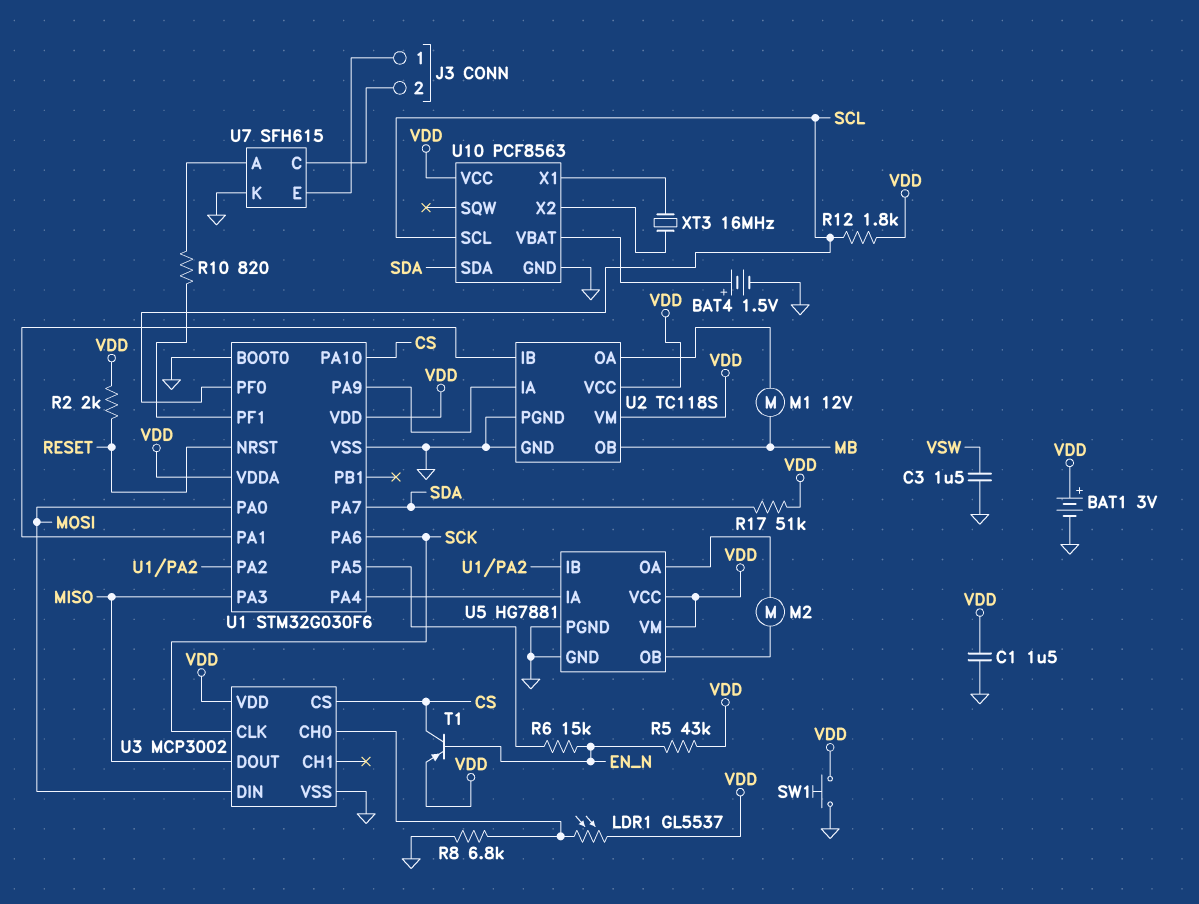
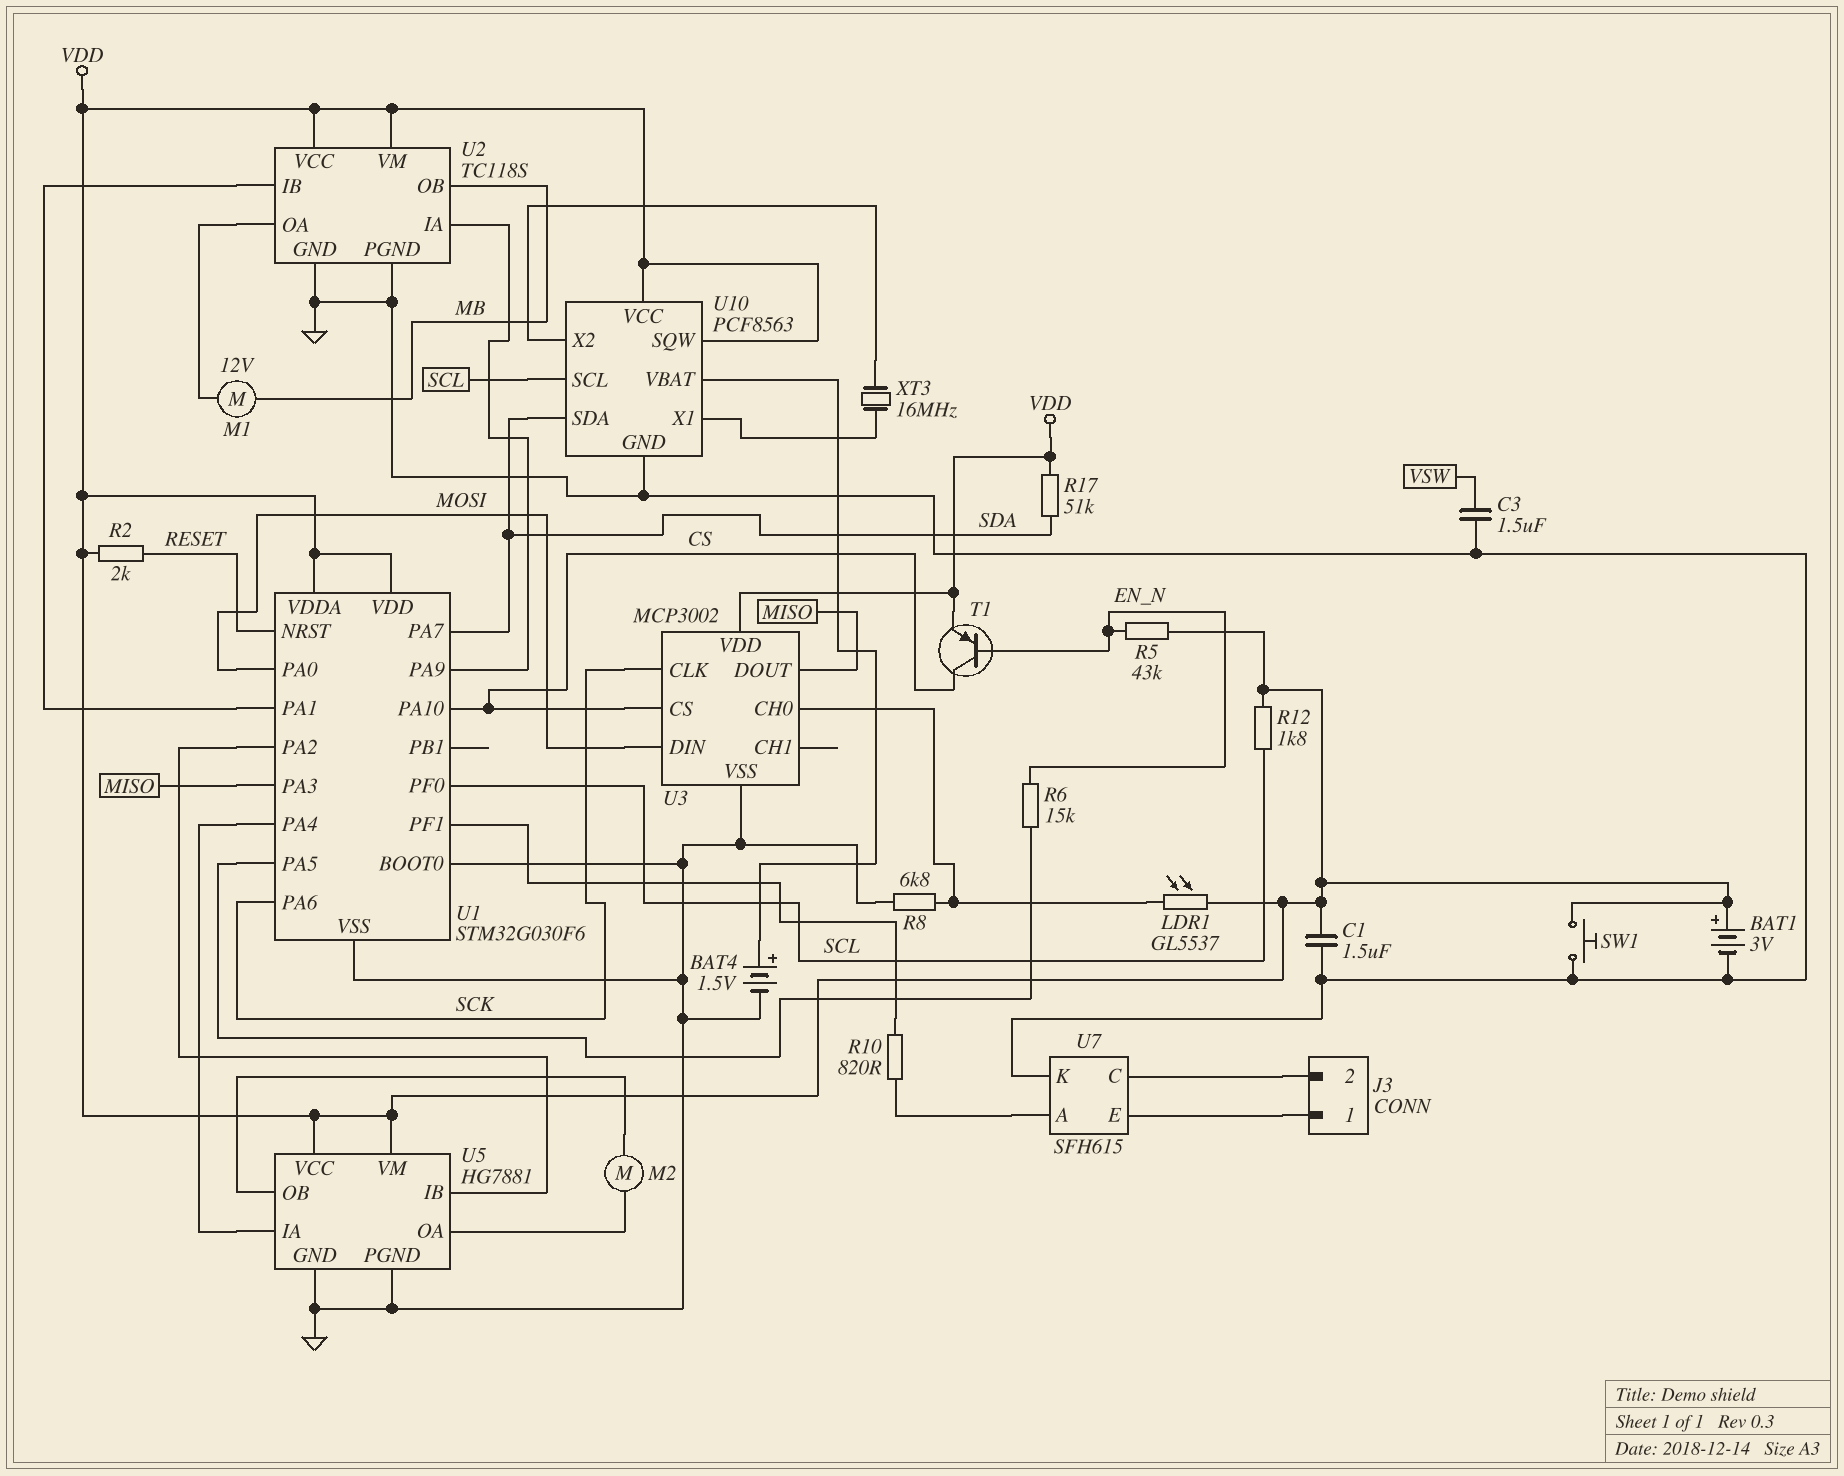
U10 pin SQW: none -> VDD

